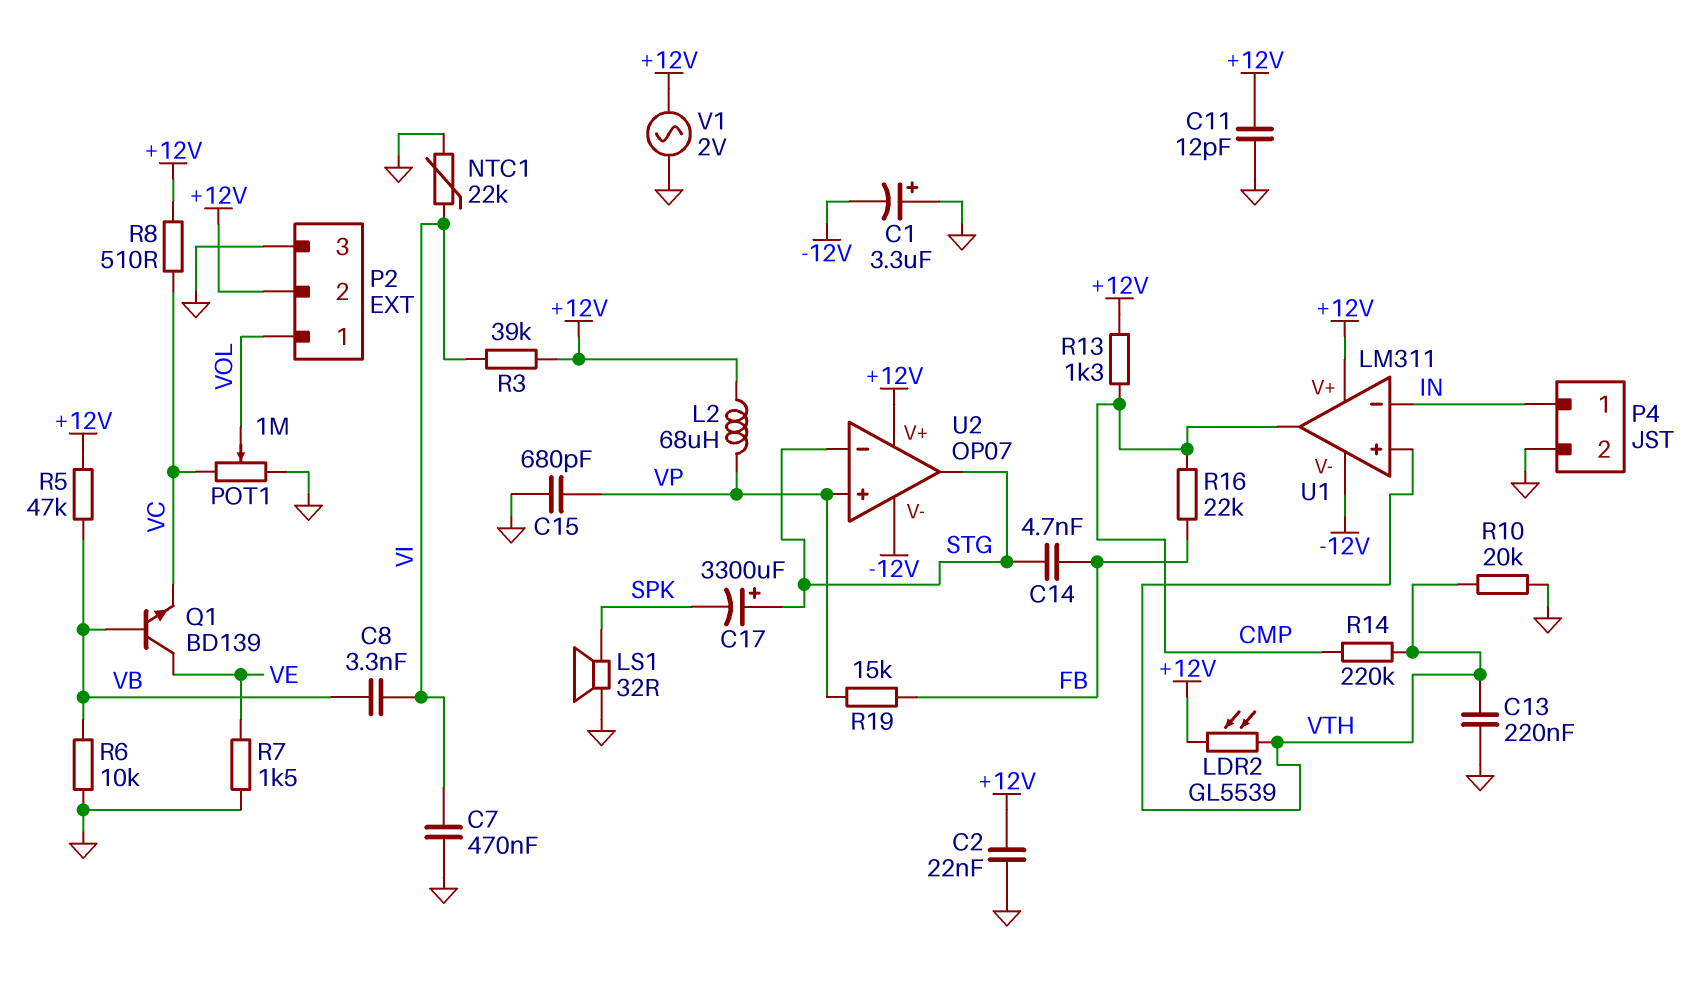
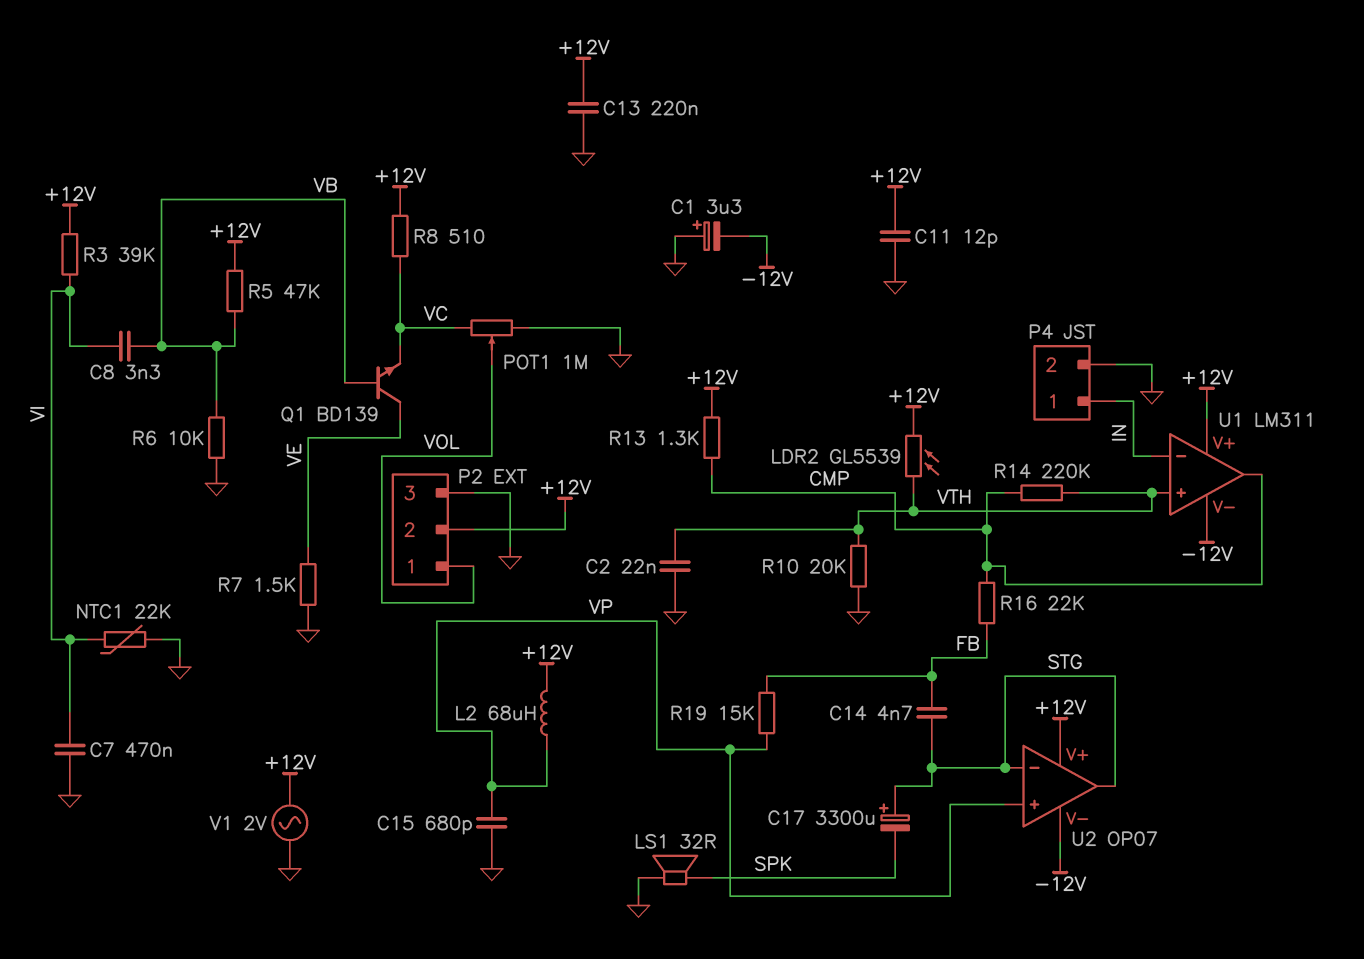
C2: 22nF (+12V, GND) -> 22nF (GND, VTH)
C13: 220nF (GND, VTH) -> 220nF (+12V, GND)

